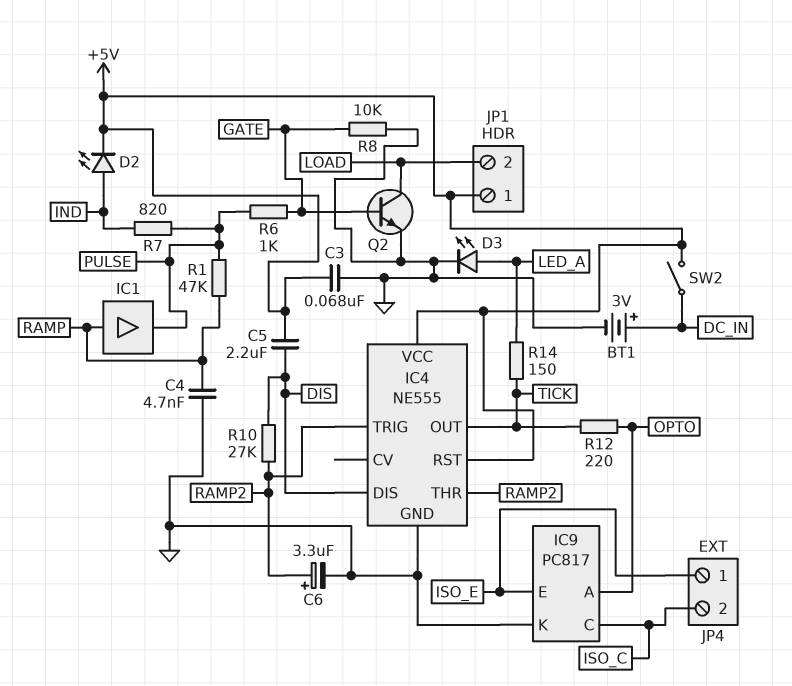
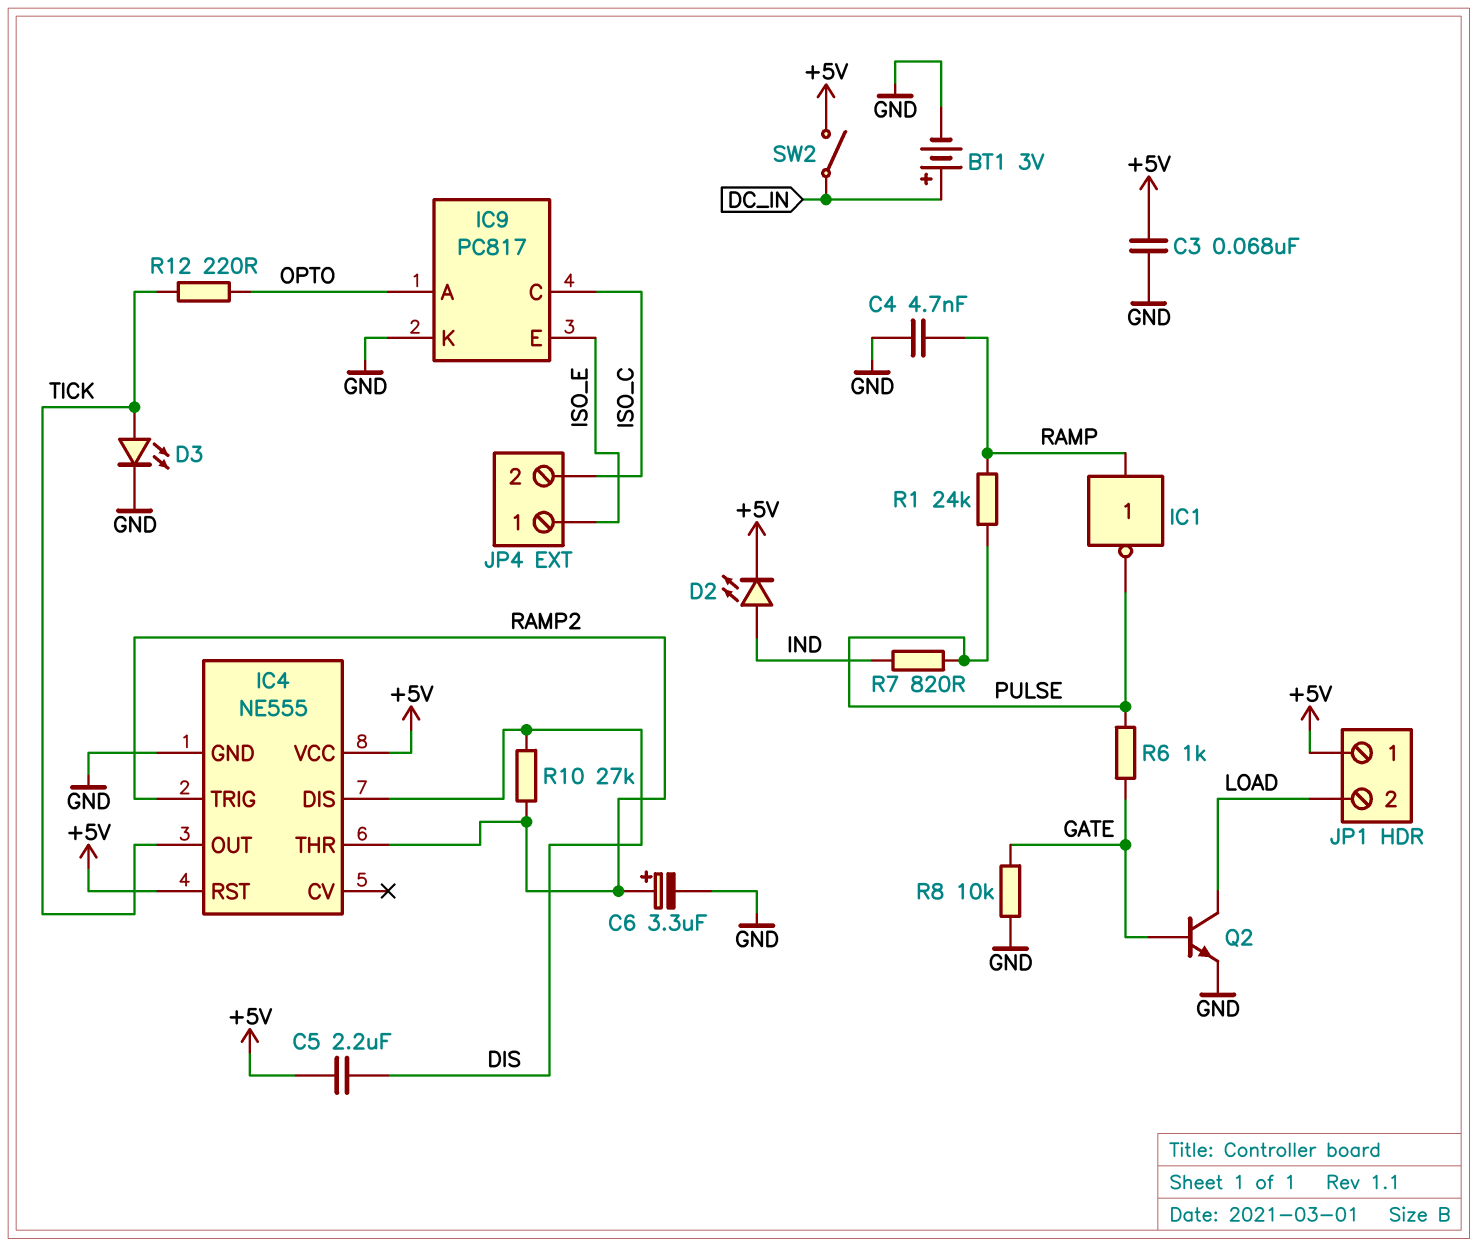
D3: LED (A LED_A, K GND) -> LED (A TICK, K GND)
IC1: buffer (in RAMP, out PULSE) -> NOT (in RAMP, out PULSE)
R1: 47k (PULSE, RAMP) -> 24k (PULSE, RAMP)
R14: 150 (LED_A, TICK) -> none

